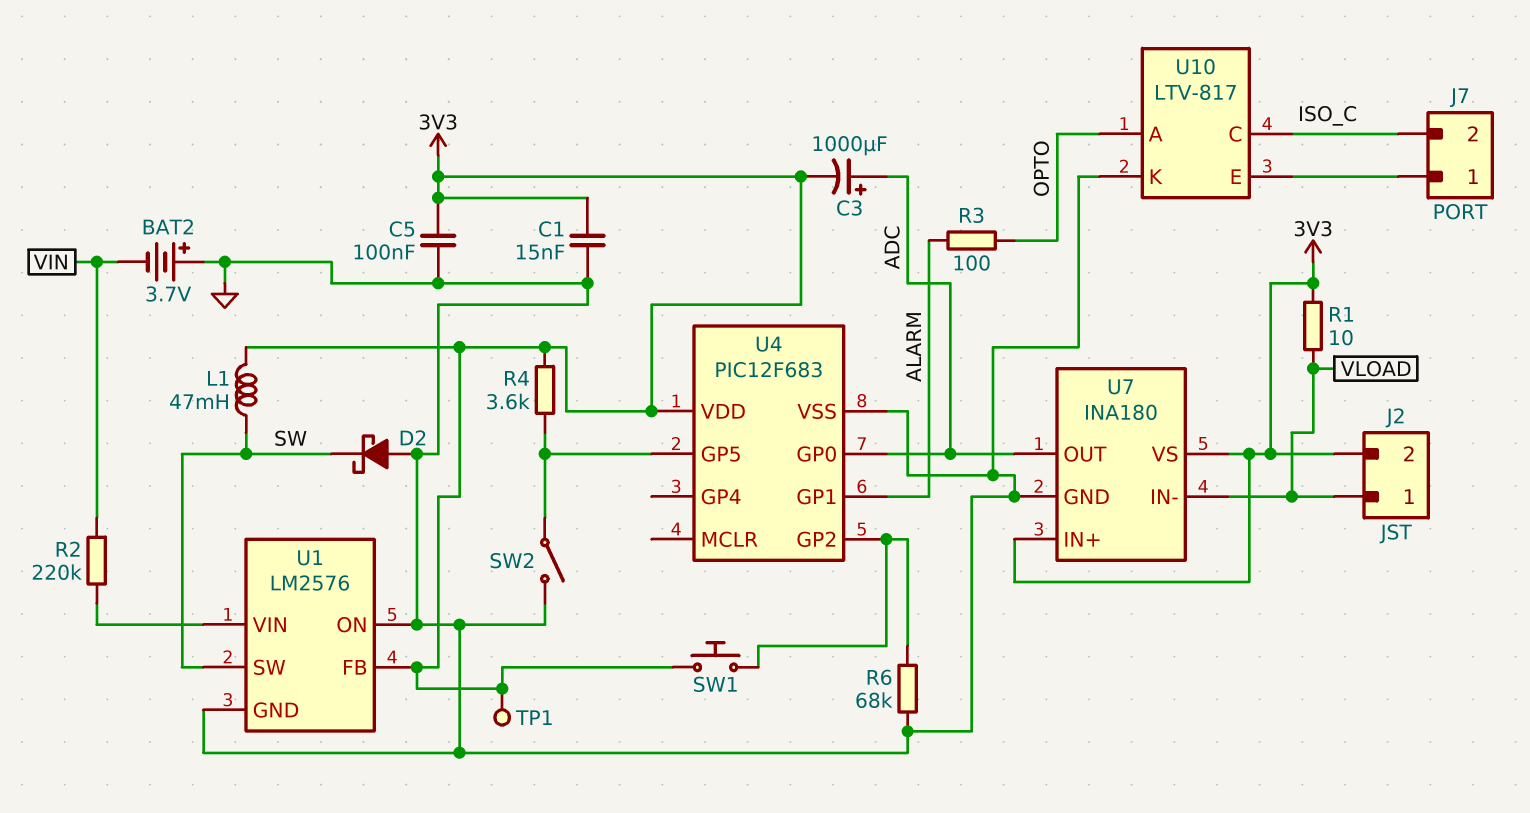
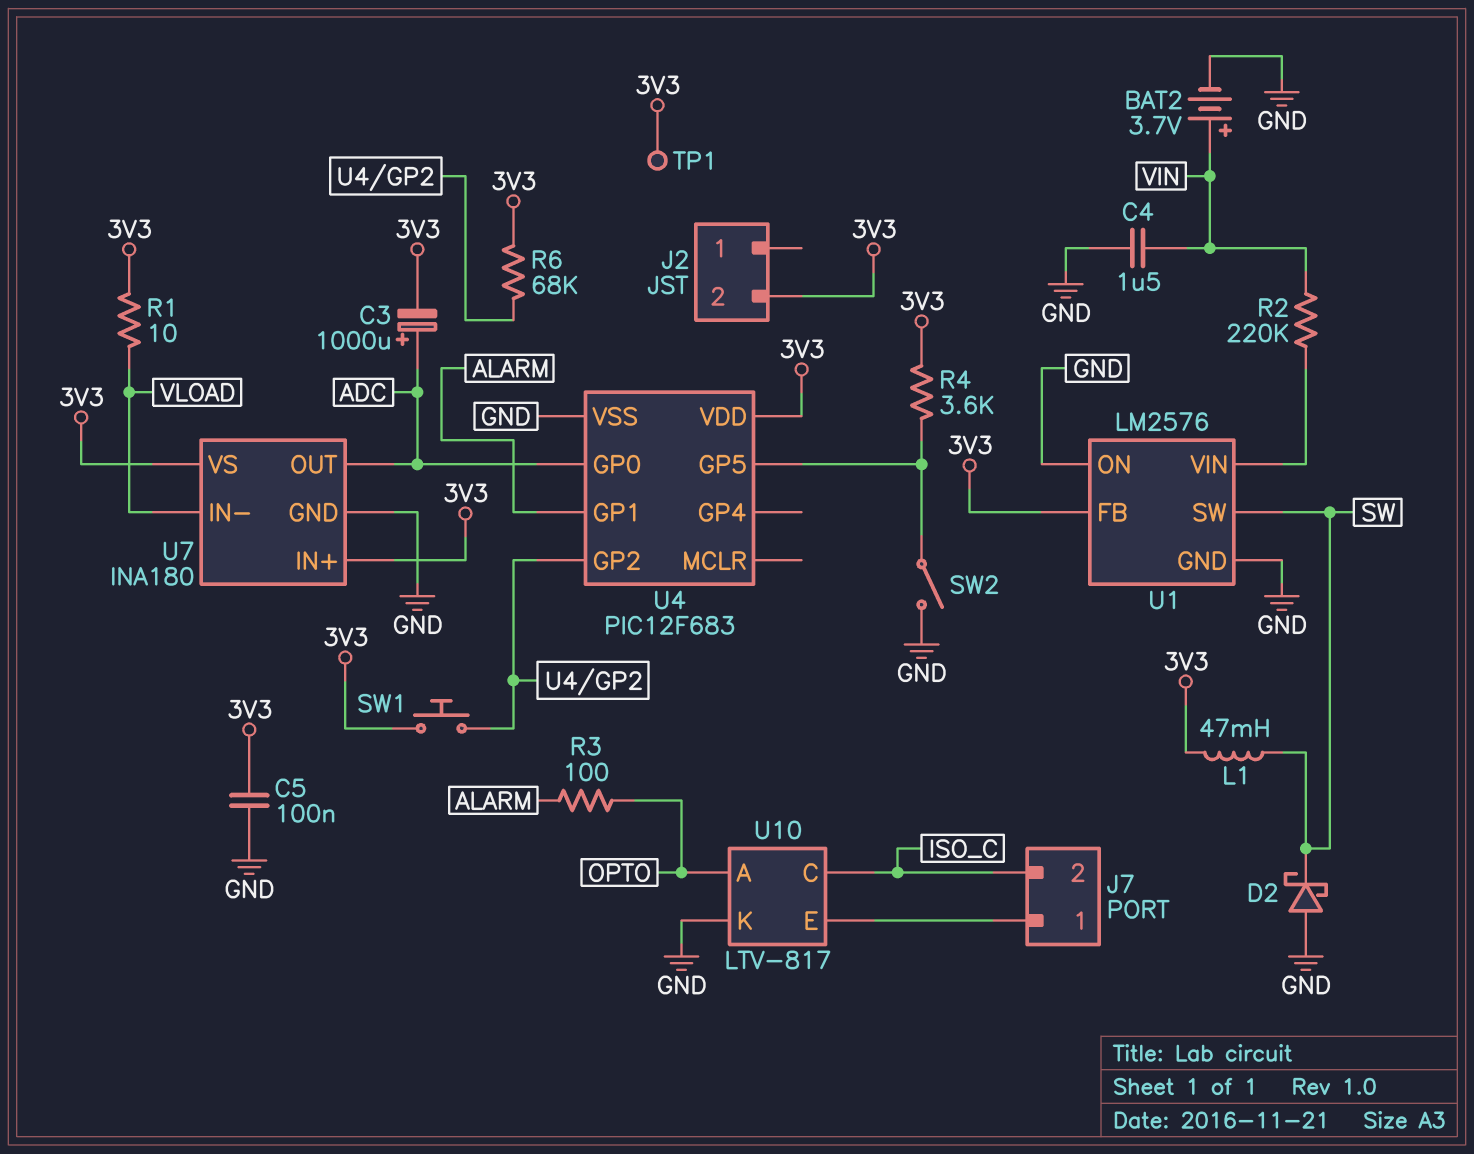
BAT2: 3.7V (plus GND, minus VIN) -> 3.7V (plus VIN, minus GND)
C1: 15nF (3V3, GND) -> none
C4: none -> 1.5uF (GND, VIN)
J2 pin 1: VLOAD -> none
R6: 68k (GND, U4/GP2) -> 68k (3V3, U4/GP2)

